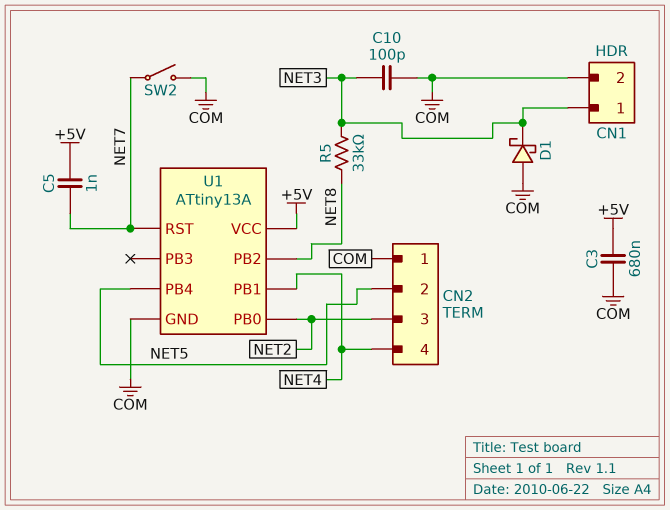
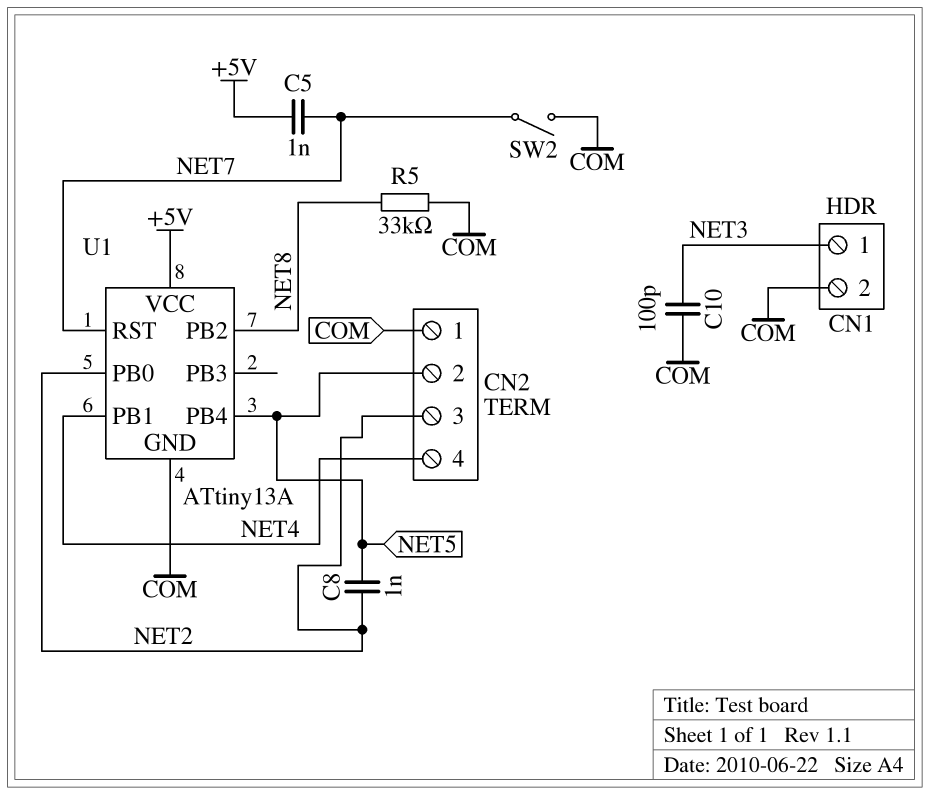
C3: 680nF (+5V, COM) -> none
C8: none -> 1nF (NET2, NET5)
D1: schottky (A COM, K NET3) -> none
R5: 33k (NET3, NET8) -> 33k (COM, NET8)

